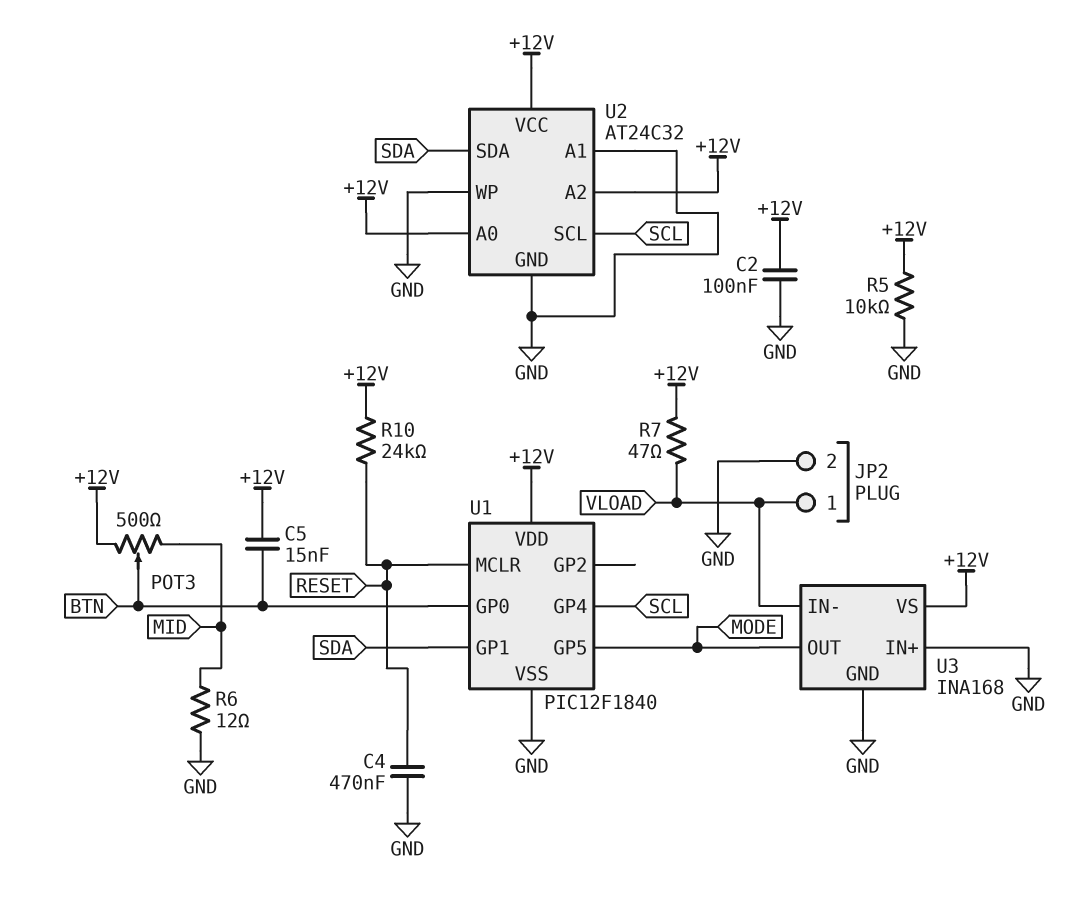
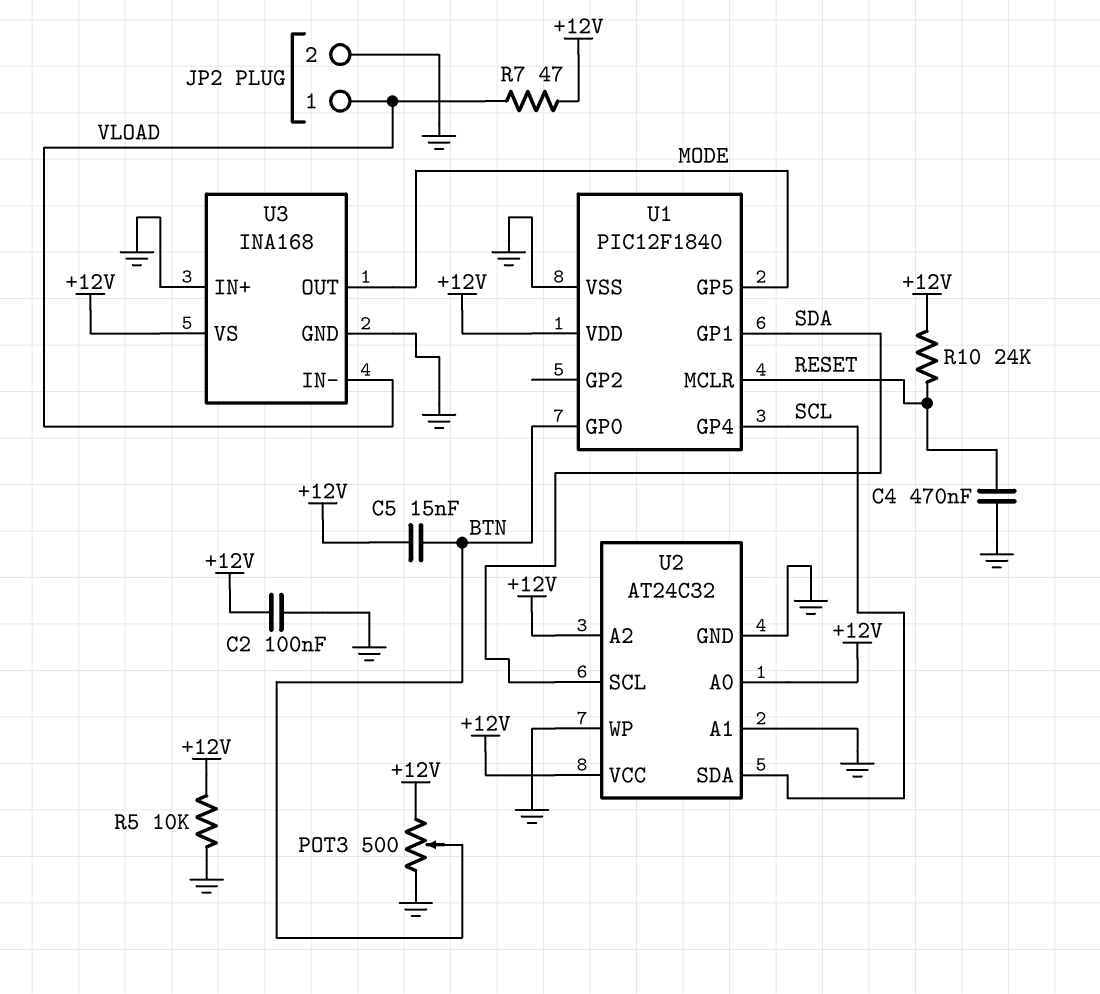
POT3: 500 (+12V, MID, wiper BTN) -> 500 (+12V, GND, wiper BTN)
R6: 12 (GND, MID) -> none
U2 pin SCL: SCL -> SDA
U2 pin SDA: SDA -> SCL

